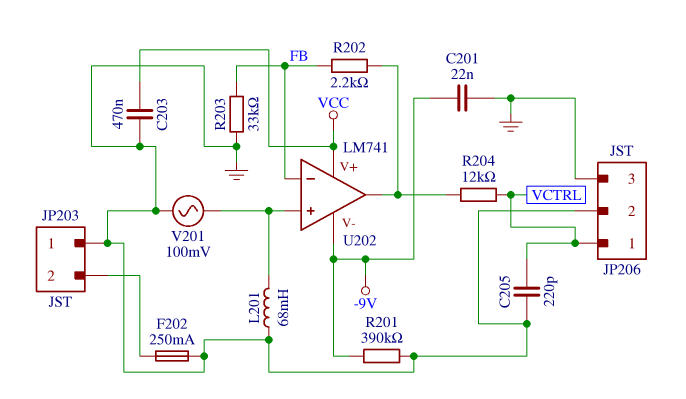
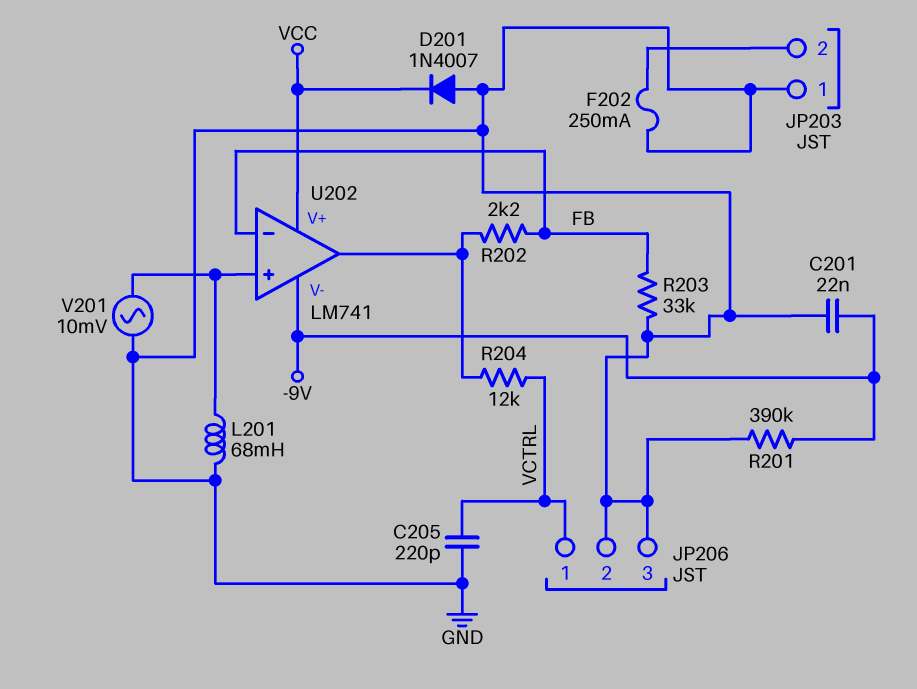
C203: 470nF (GND, VCC) -> none
D201: none -> diode 1N4007 (A GND, K VCC)
V201: AC 100mV (GND, U202/in+) -> AC 10mV (GND, U202/in+)

